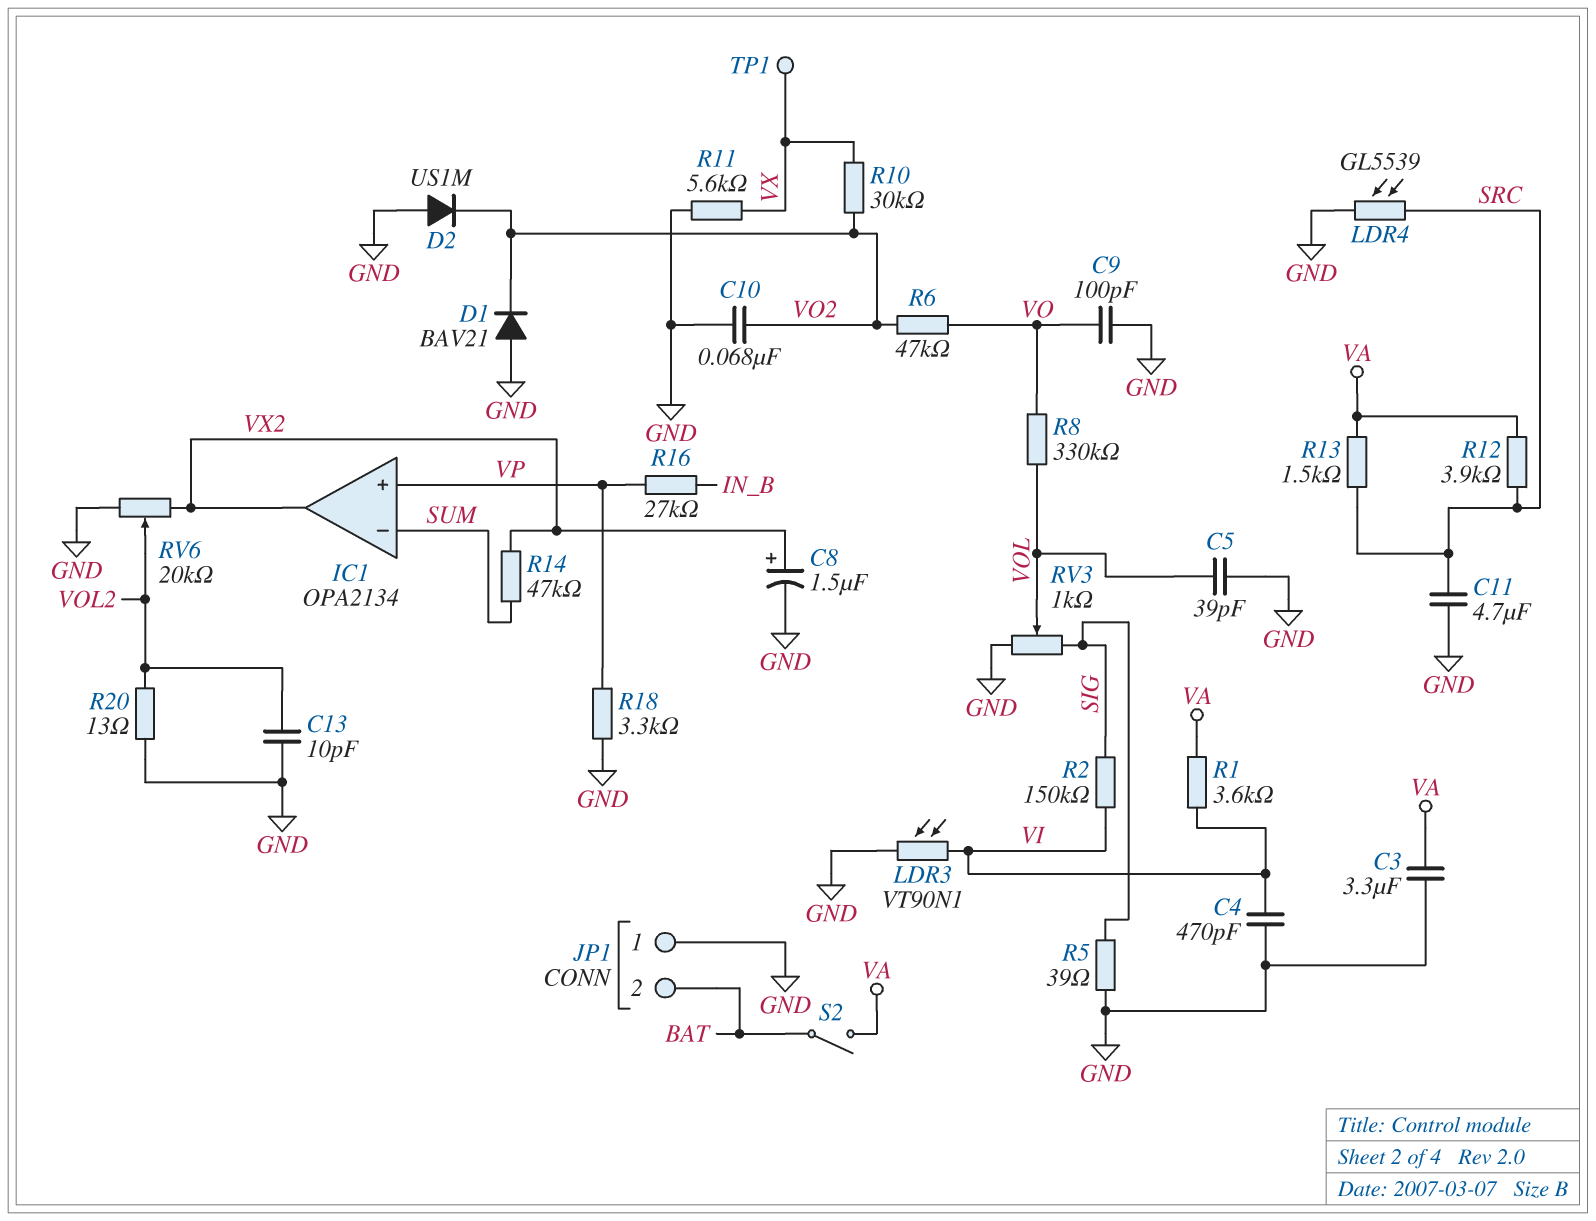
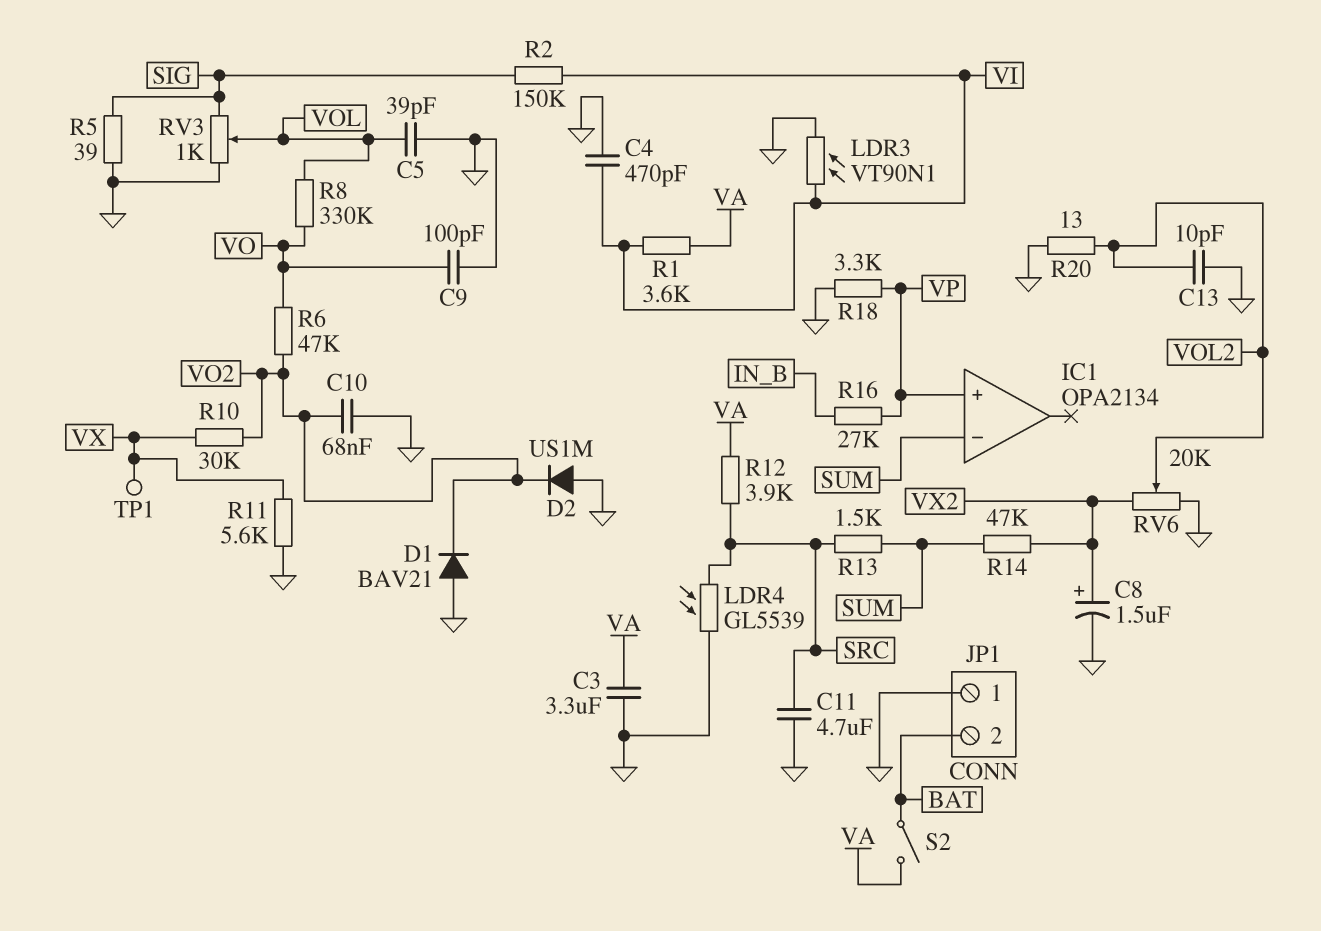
IC1 pin out: VX2 -> none
R13: 1.5k (SRC, VA) -> 1.5k (SRC, SUM)

